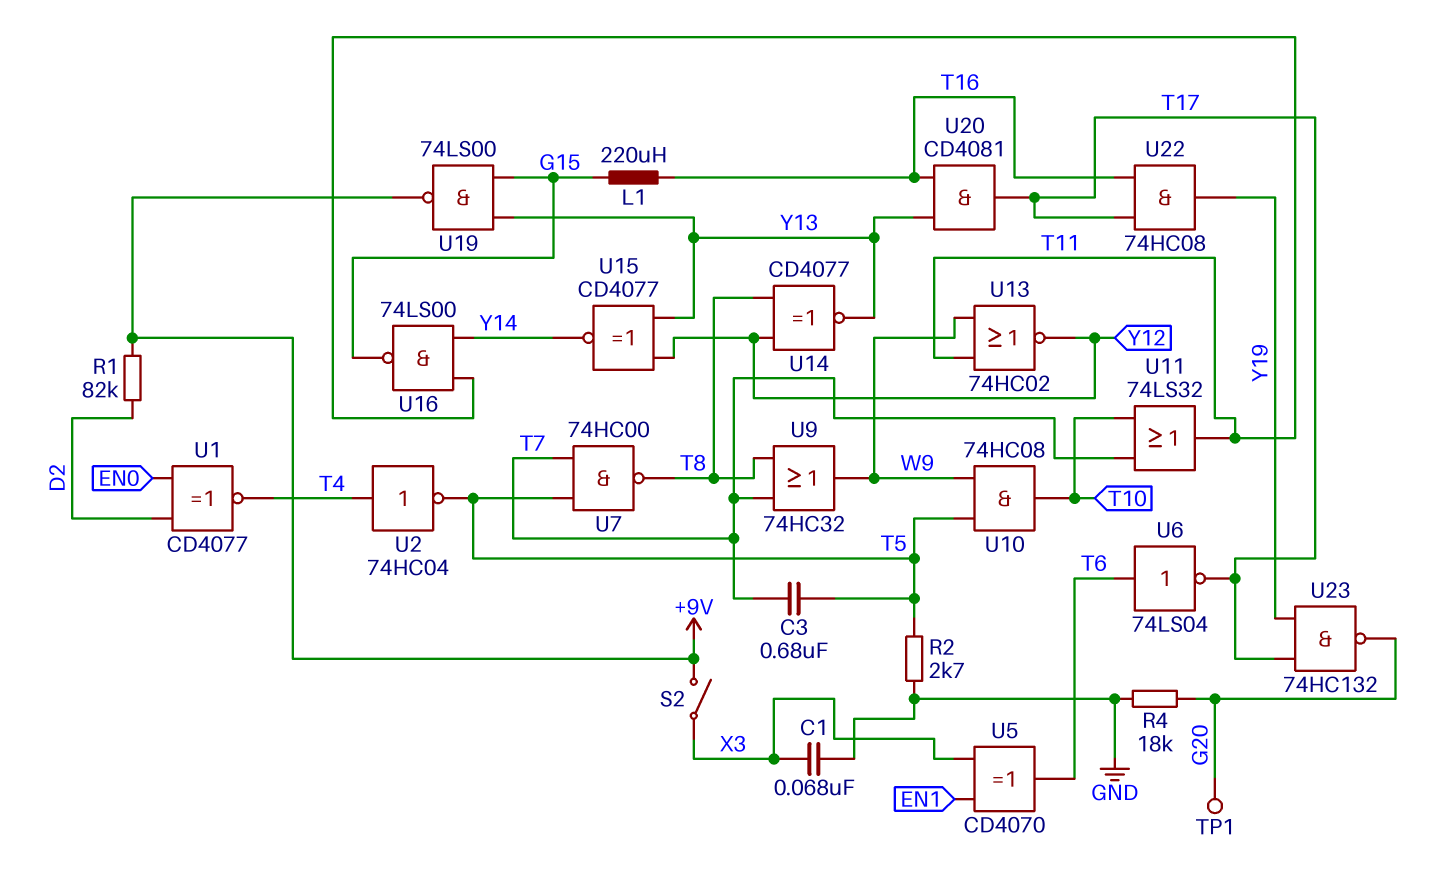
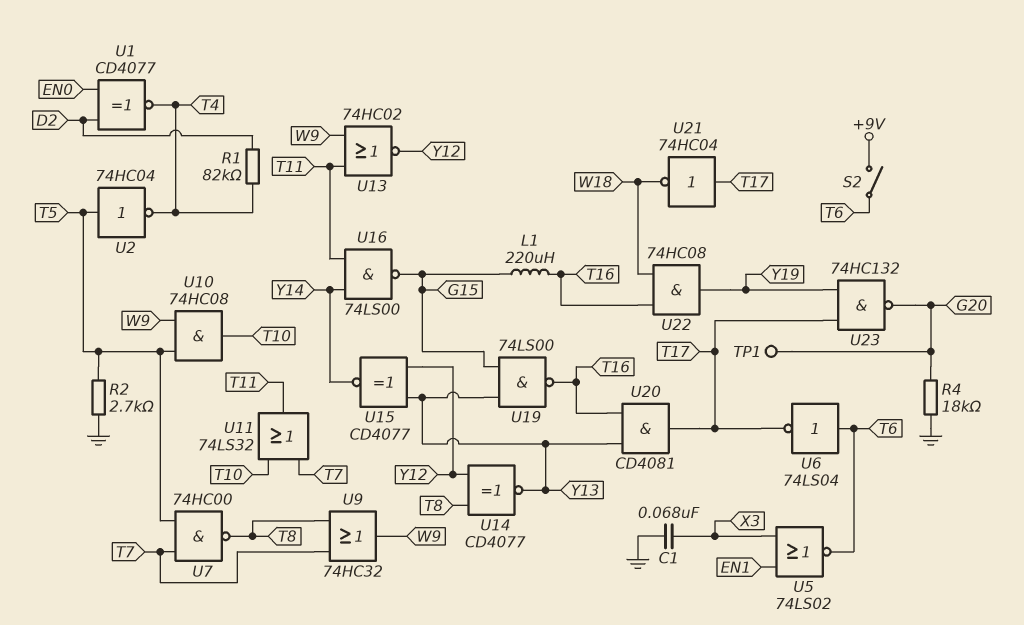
C3: 680nF (T5, T7) -> none
R1: 82k (+9V, D2) -> 82k (D2, T4)
S2: switch (+9V, X3) -> switch (+9V, T6)
U2: NOT 74HC04 (in T4, out T5) -> NOT 74HC04 (in T5, out T4)
U5: XOR CD4070 (in EN1, in X3, out T6) -> NOR 74LS02 (in EN1, in X3, out T6)
U19: NAND 74LS00 (in G15, in Y13, out +9V) -> NAND 74LS00 (in G15, in Y13, out T16)
U21: none -> NOT 74HC04 (in T17, out W18)
U22: AND 74HC08 (in T16, in T17, out Y19) -> AND 74HC08 (in T16, in W18, out Y19)

